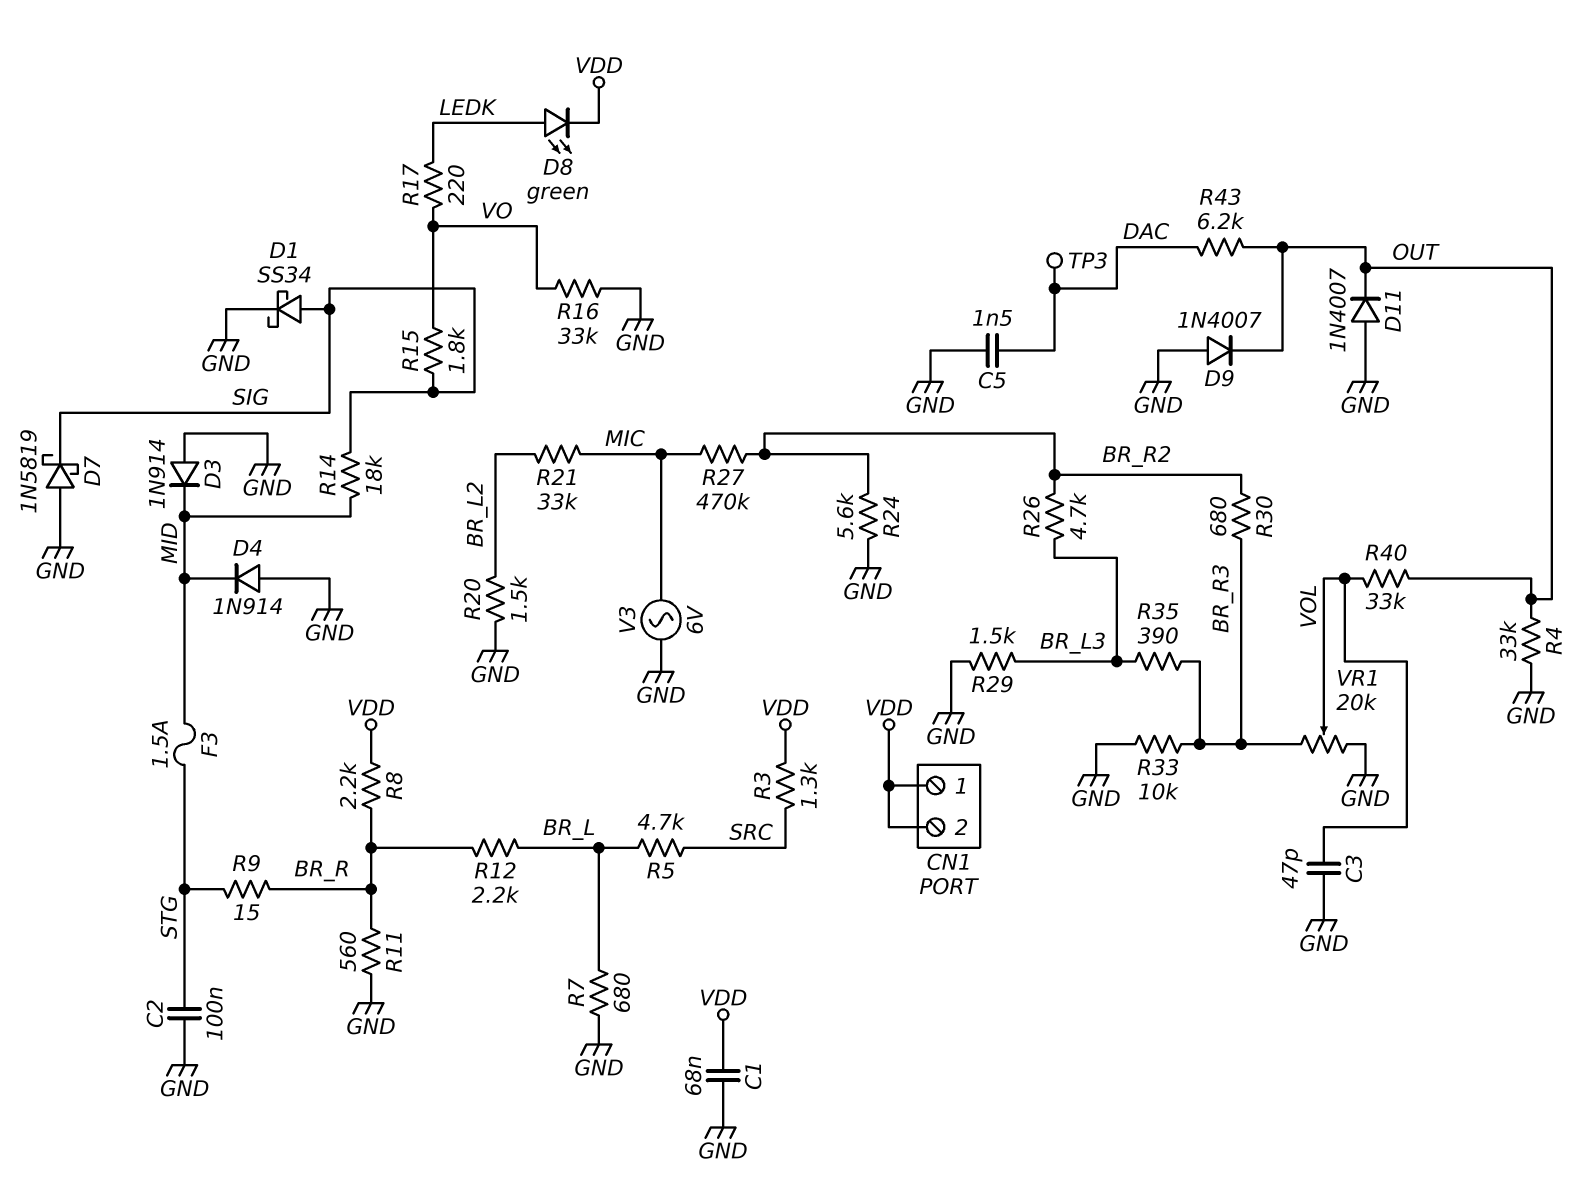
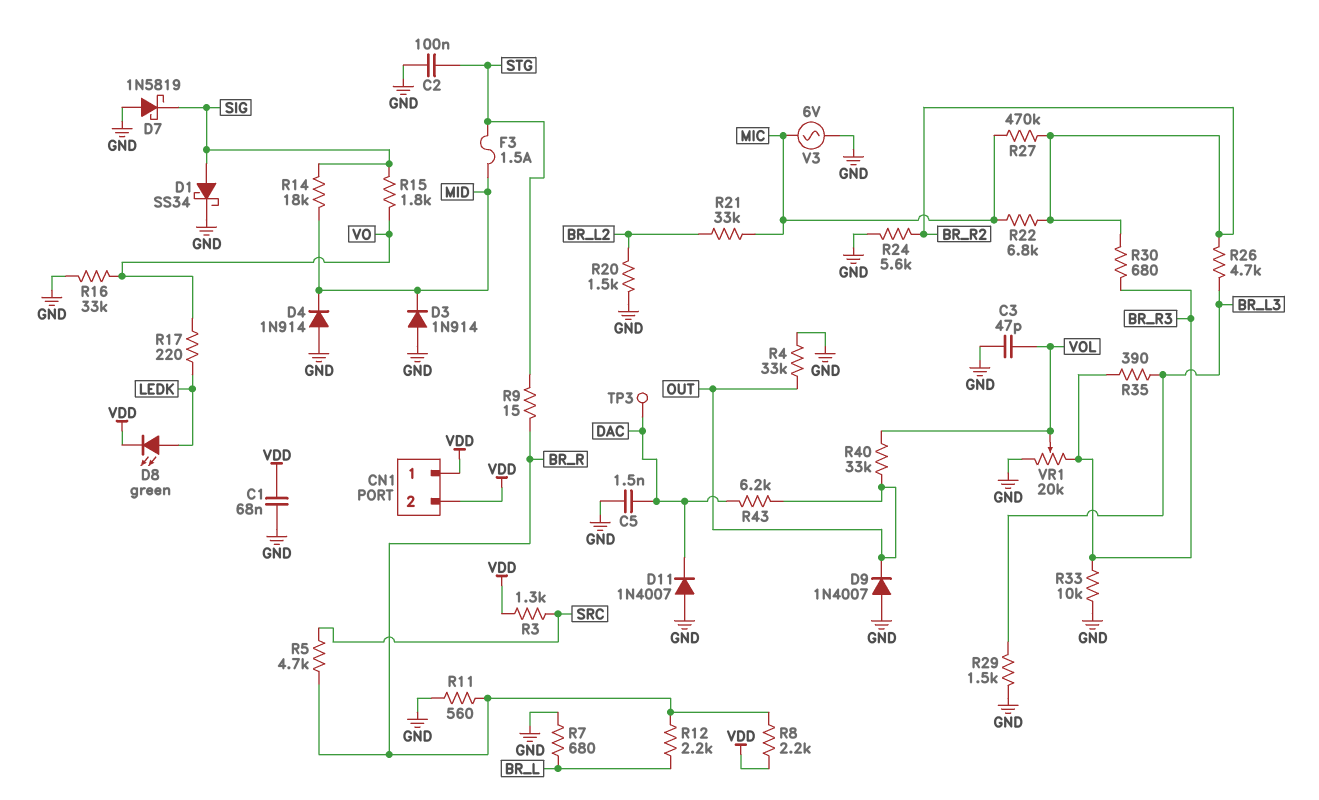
D11: diode 1N4007 (A GND, K OUT) -> diode 1N4007 (A GND, K DAC)
R5: 4.7k (BR_L, SRC) -> 4.7k (BR_R, SRC)
R22: none -> 6.8k (BR_R2, MIC)

